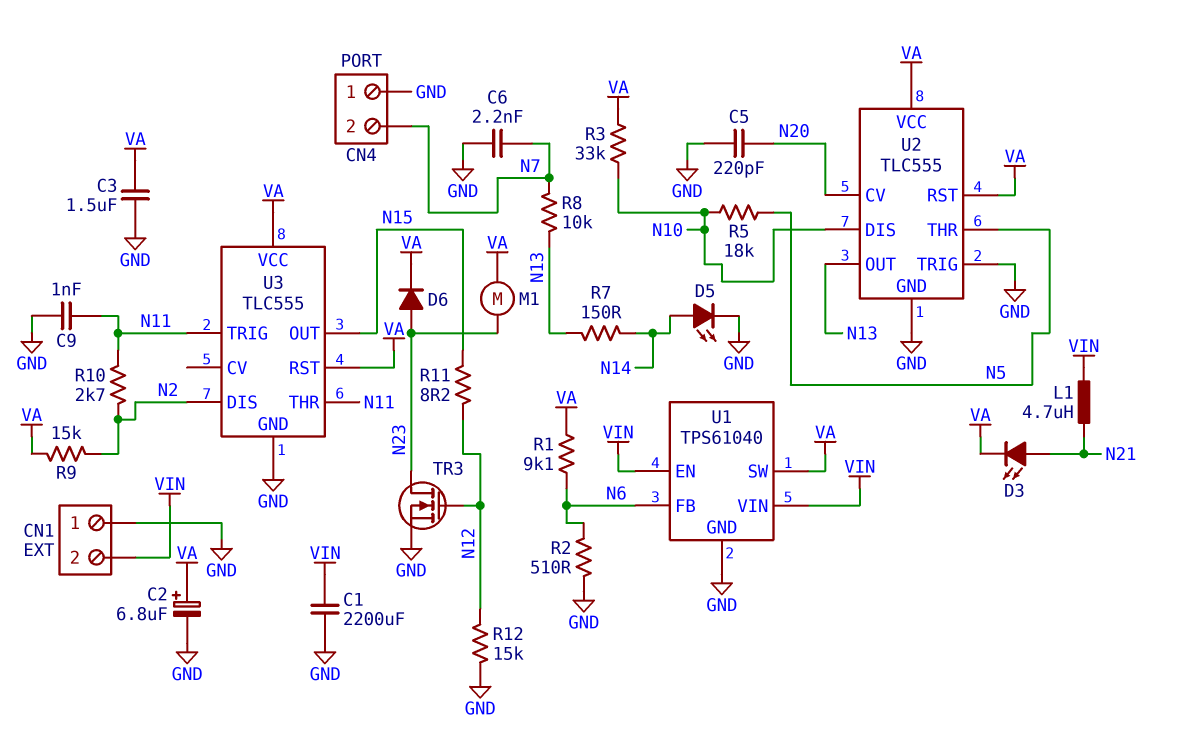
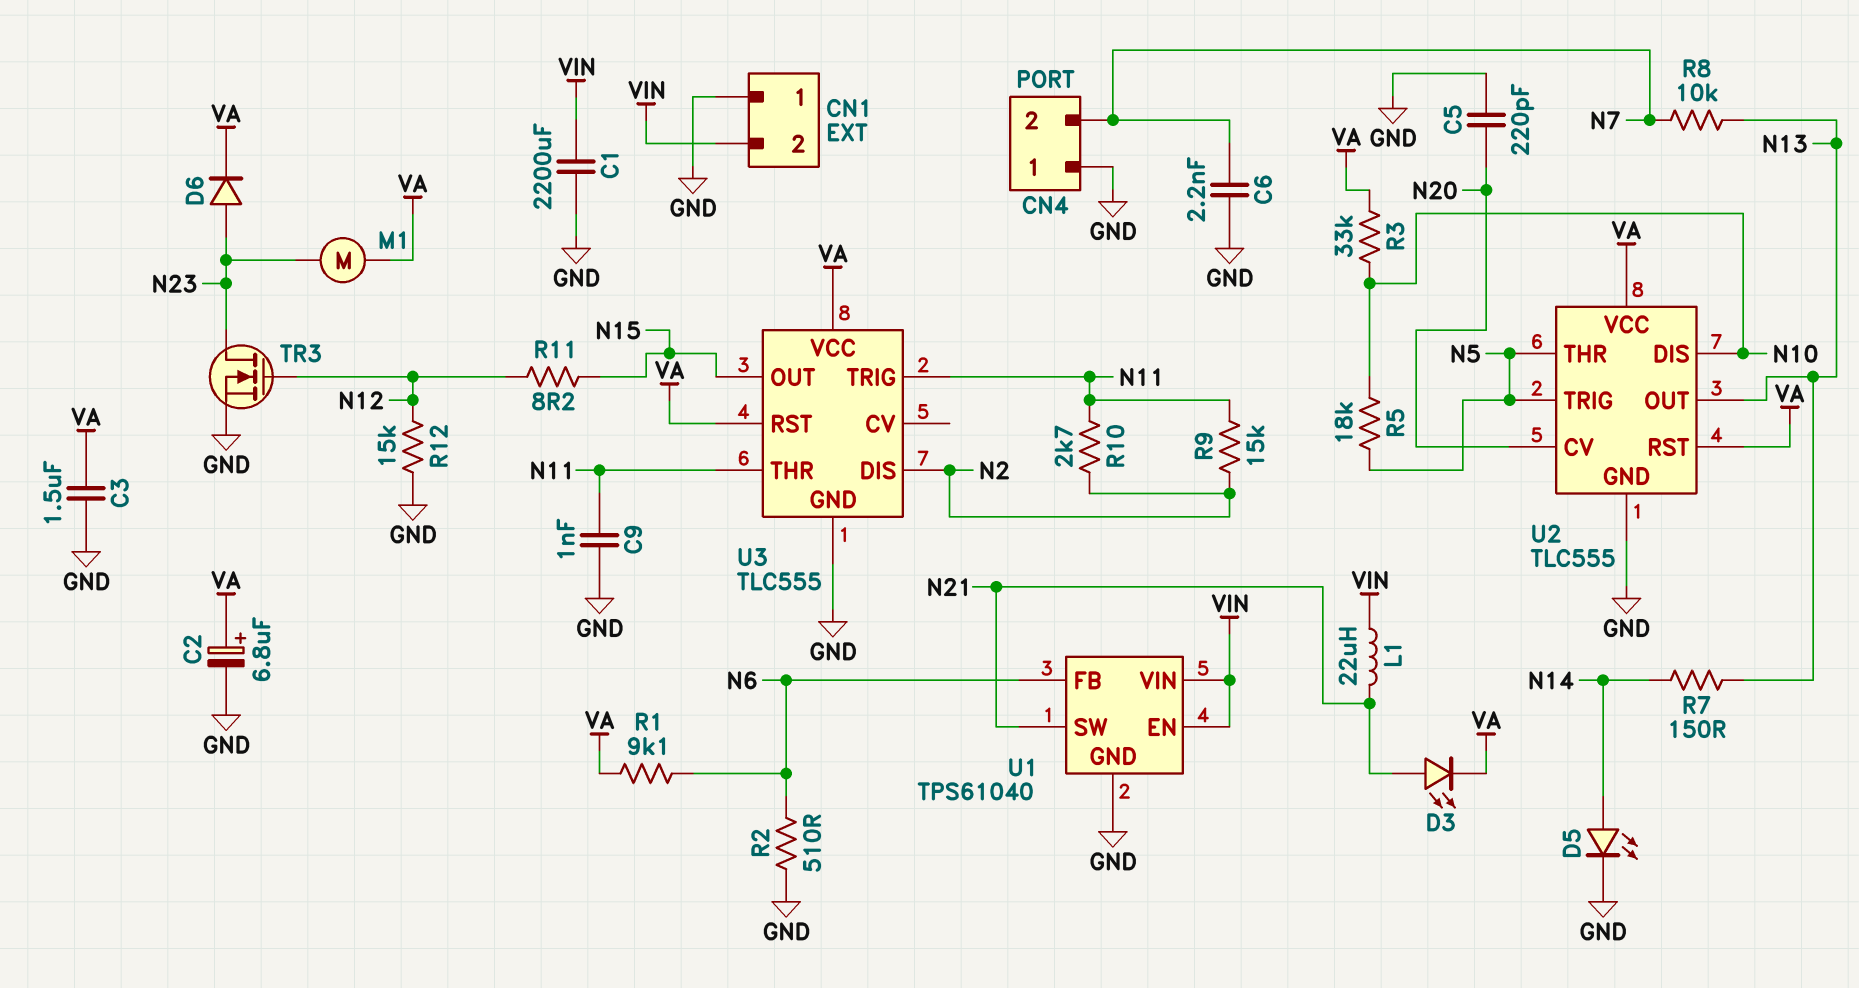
L1: 4.7uH (N21, VIN) -> 22uH (N21, VIN)
R9: 15k (N2, VA) -> 15k (N2, N11)
U1 pin SW: VA -> N21
U2 pin TRIG: GND -> N5

